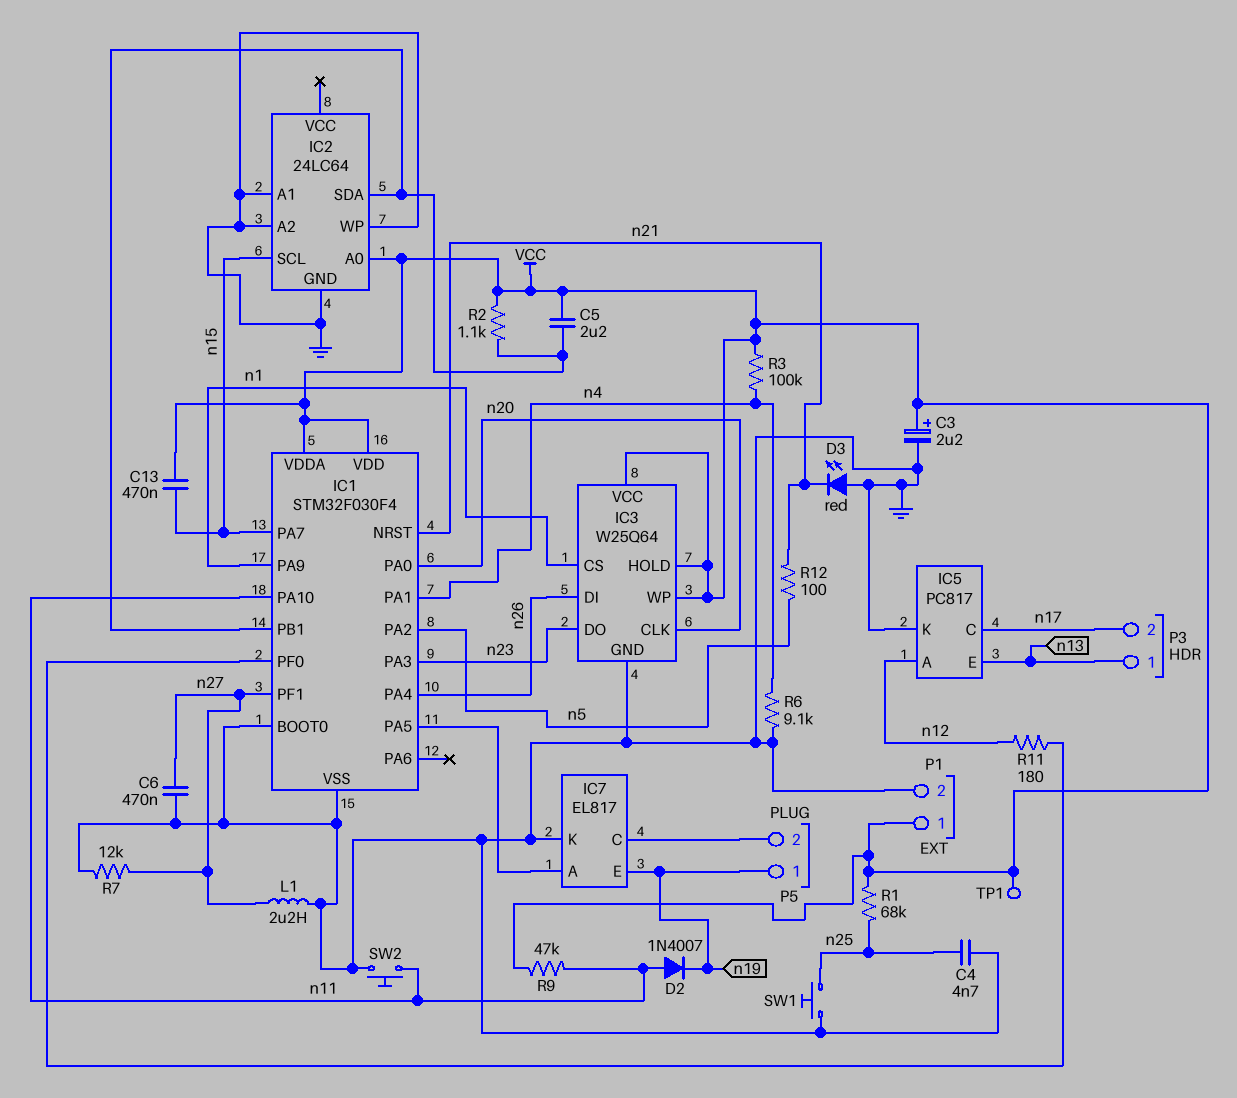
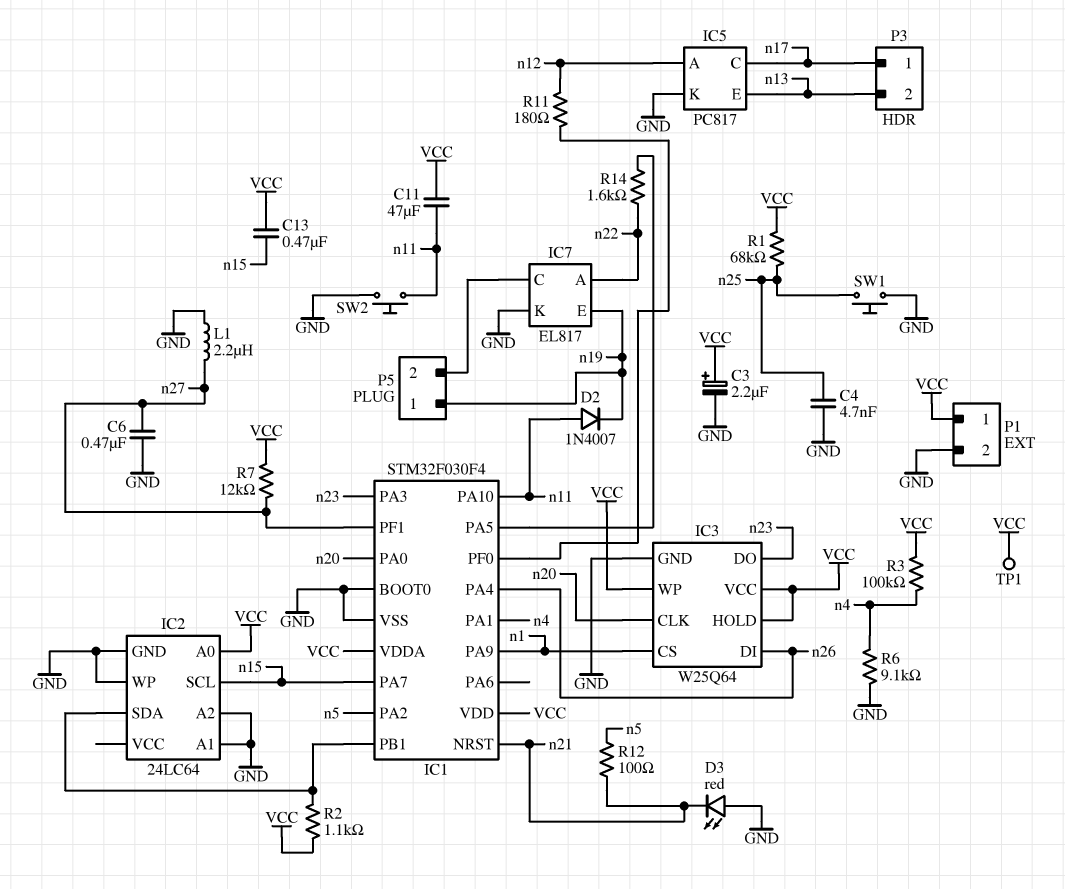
C5: 2.2uF (IC1/PB1, VCC) -> none
C11: none -> 47uF (VCC, n11)
IC7 pin A: IC1/PA5 -> n22
P3 pin 1: n13 -> n17
P3 pin 2: n17 -> n13
R7: 12k (GND, n27) -> 12k (VCC, n27)
R9: 47k (VCC, n11) -> none
R14: none -> 1.6k (IC1/PA5, n22)

